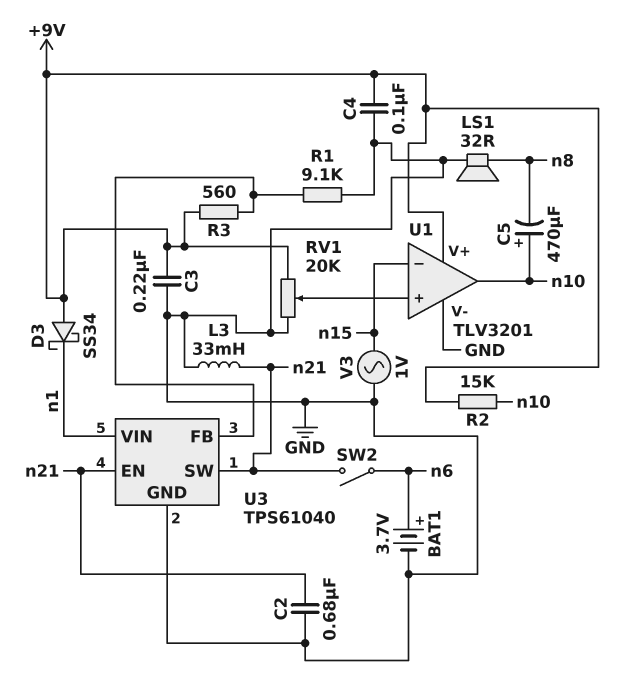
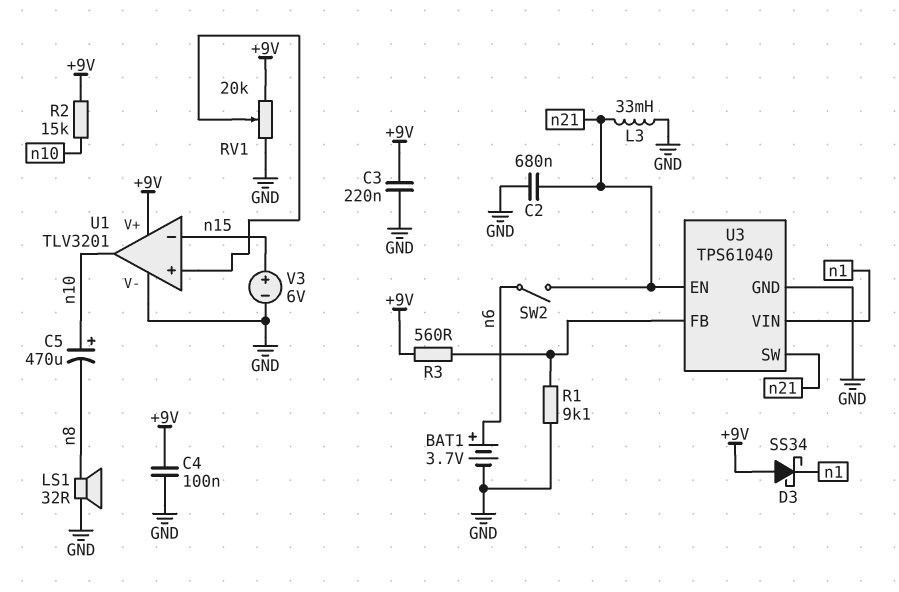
V3: AC 1V (GND, n15) -> 6V (plus n15, minus GND)

